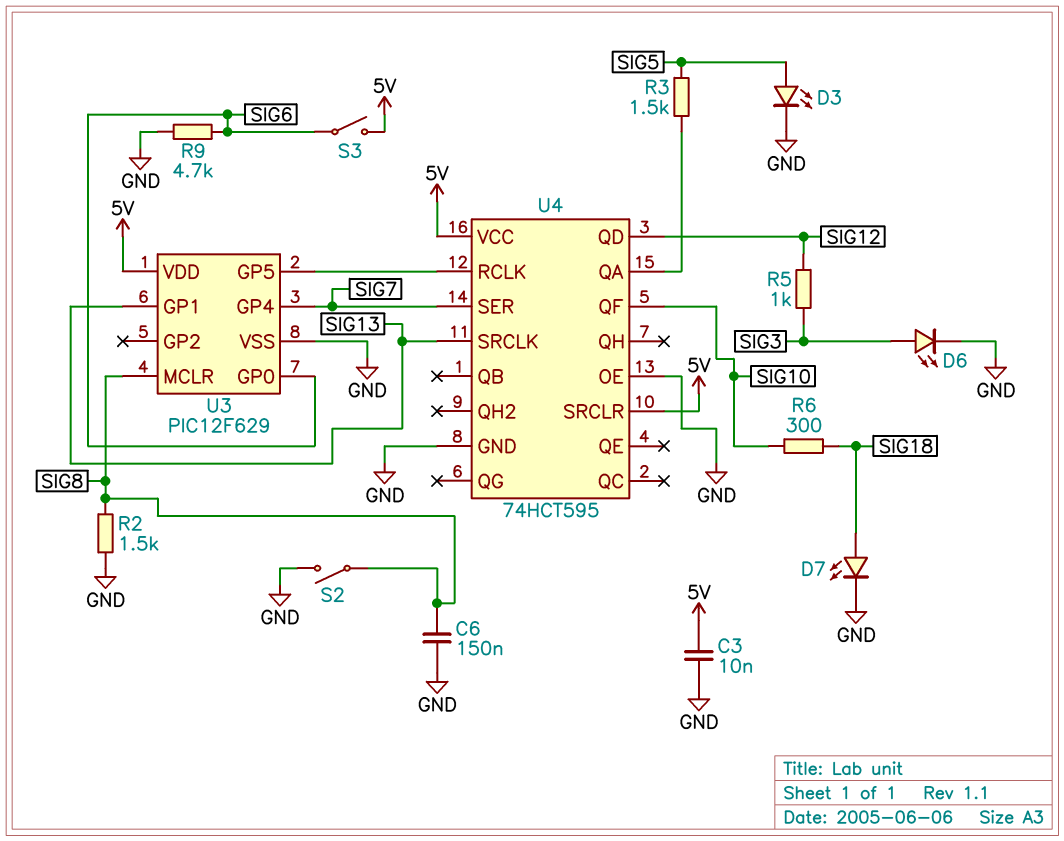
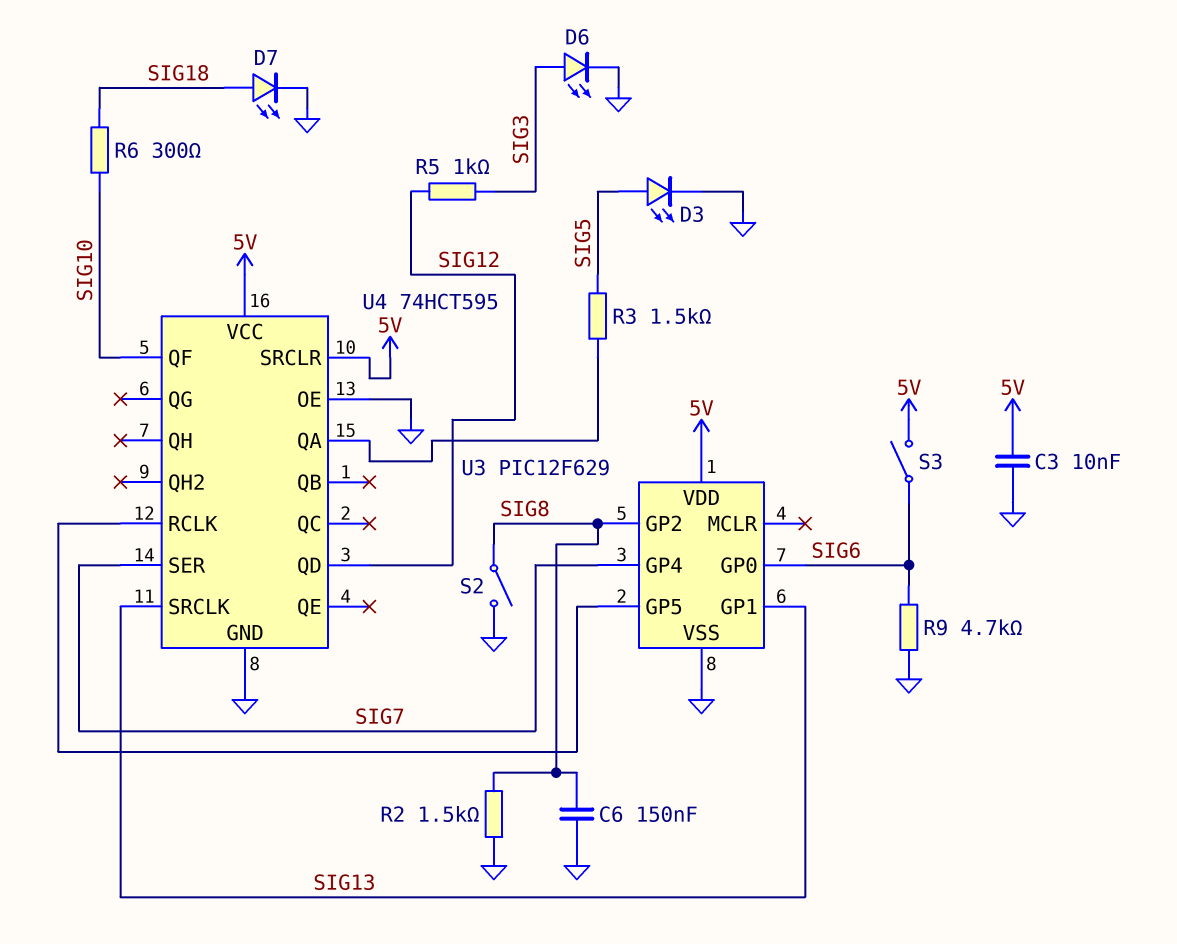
U3 pin GP2: none -> SIG8
U3 pin MCLR: SIG8 -> none

